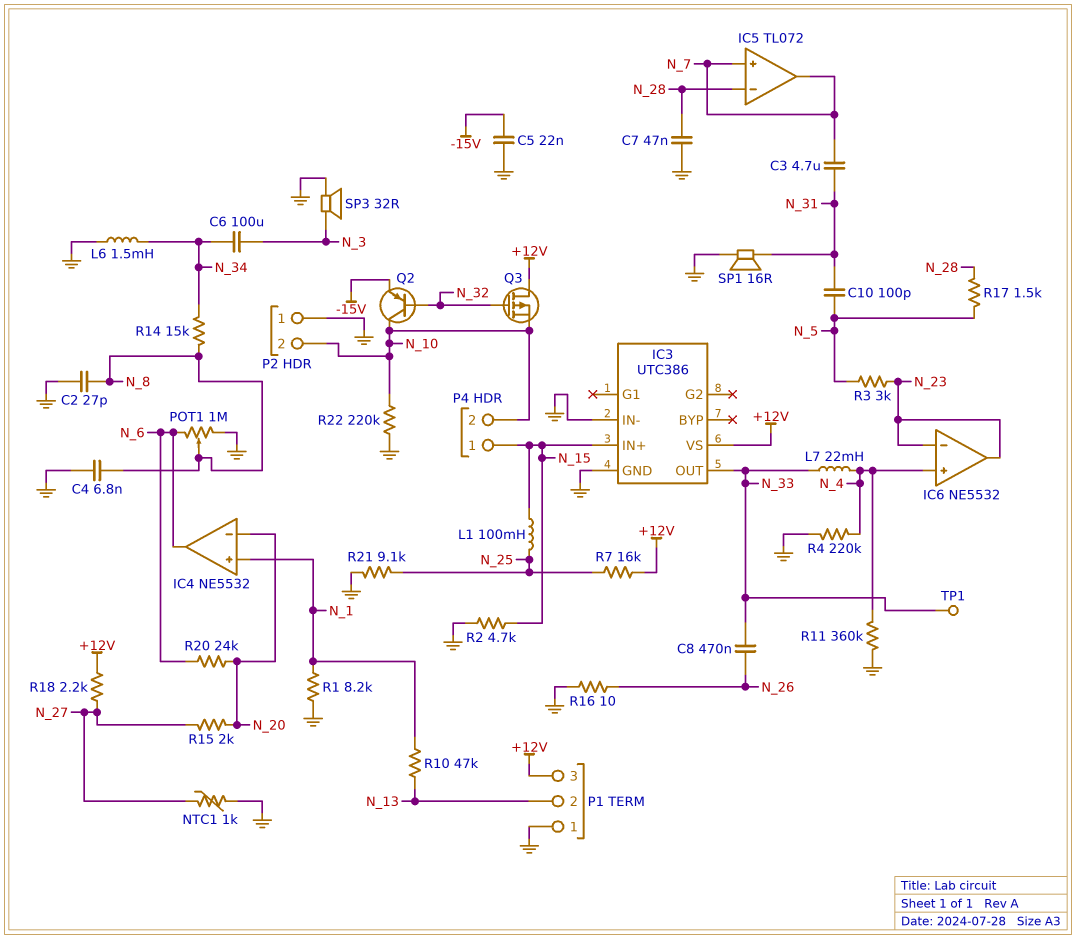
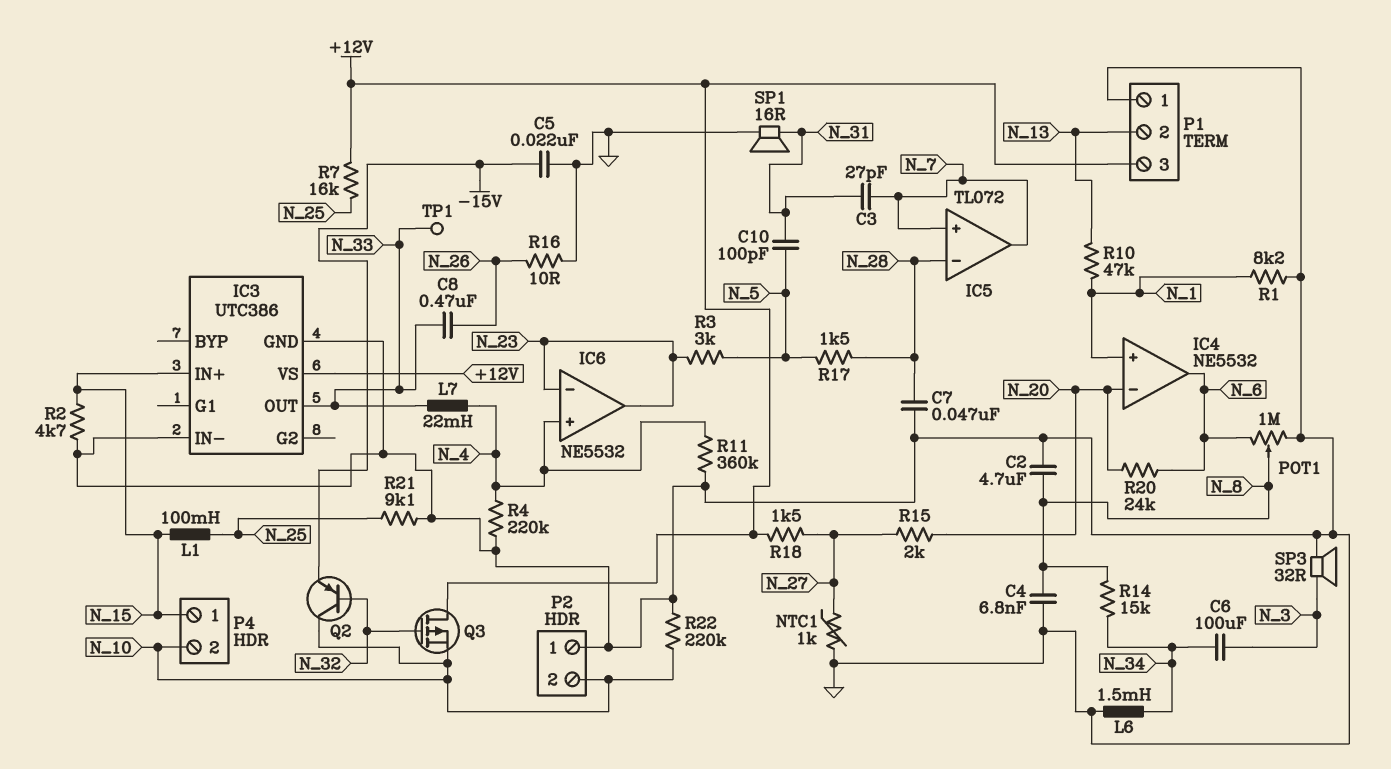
C2: 27pF (GND, N_8) -> 4.7uF (GND, N_8)
C3: 4.7uF (N_7, N_31) -> 27pF (N_7, N_31)
R18: 2.2k (+12V, N_27) -> 1.5k (+12V, N_27)

